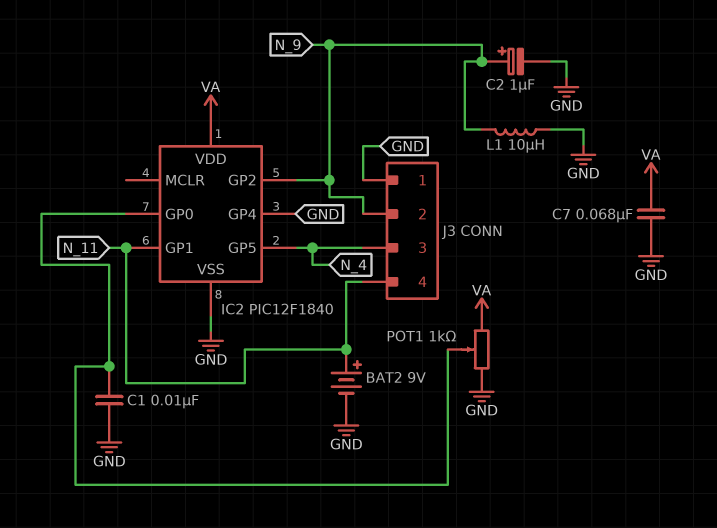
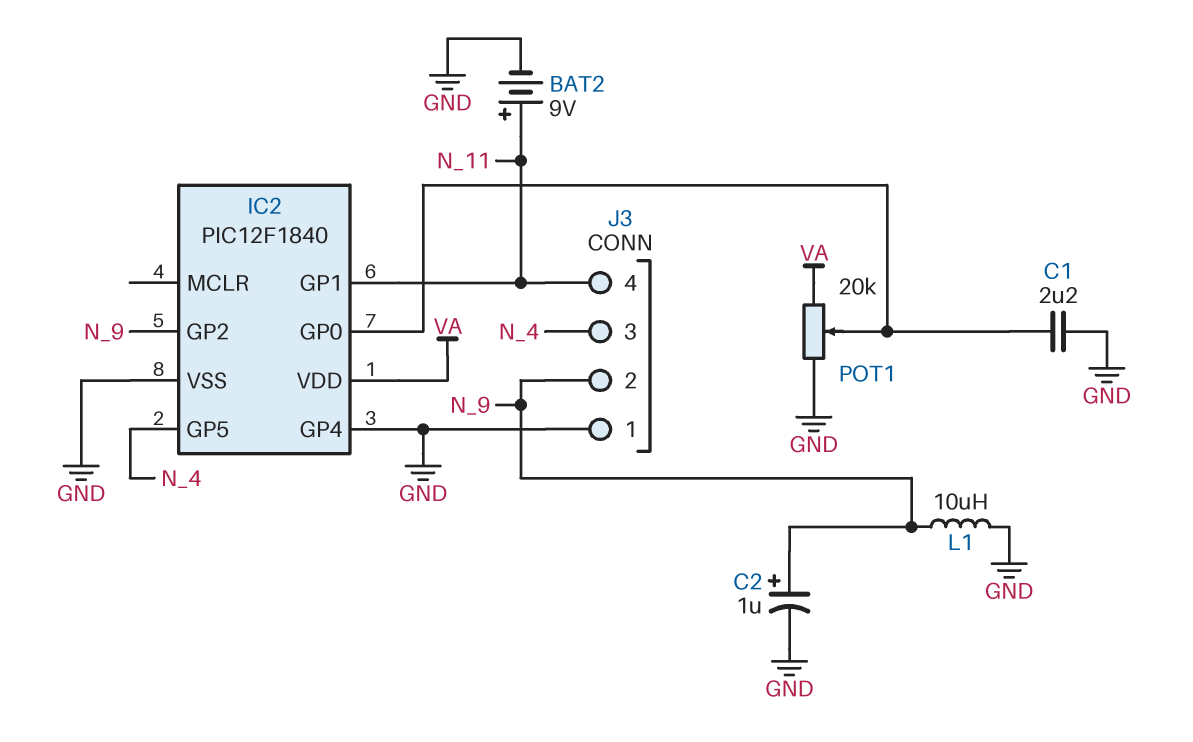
C1: 10nF (GND, IC2/GP0) -> 2.2uF (GND, IC2/GP0)
C7: 68nF (GND, VA) -> none
POT1: 1k (GND, VA, wiper IC2/GP0) -> 20k (GND, VA, wiper IC2/GP0)

